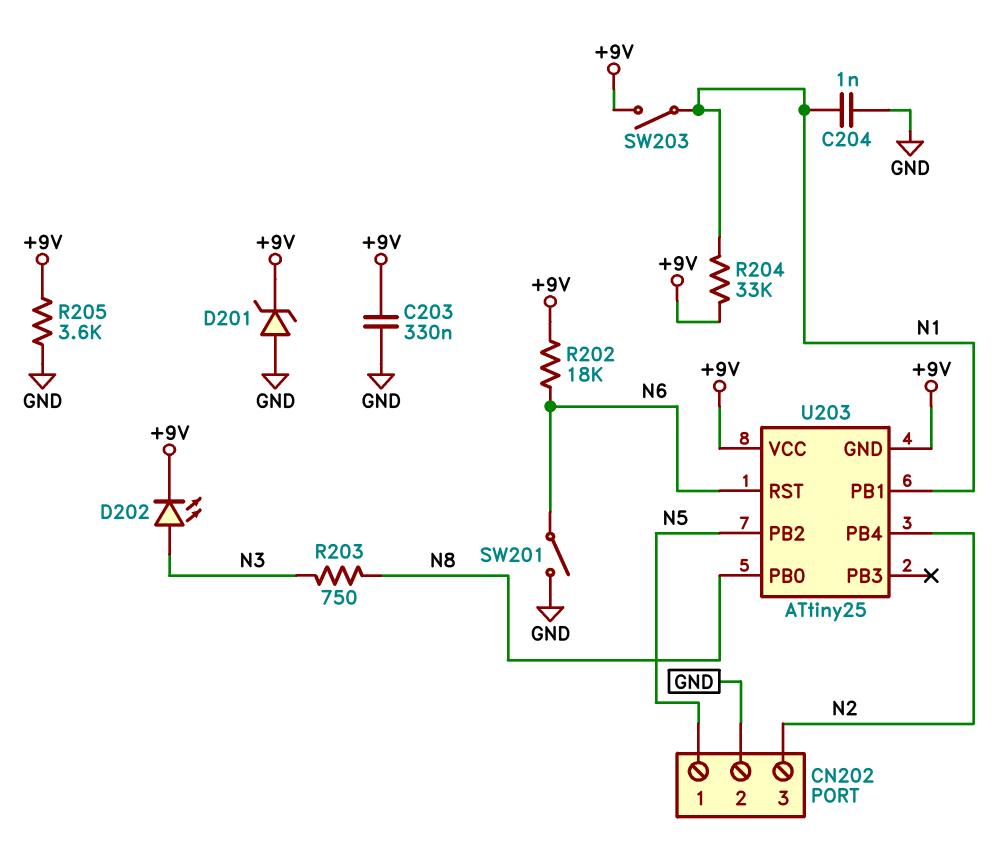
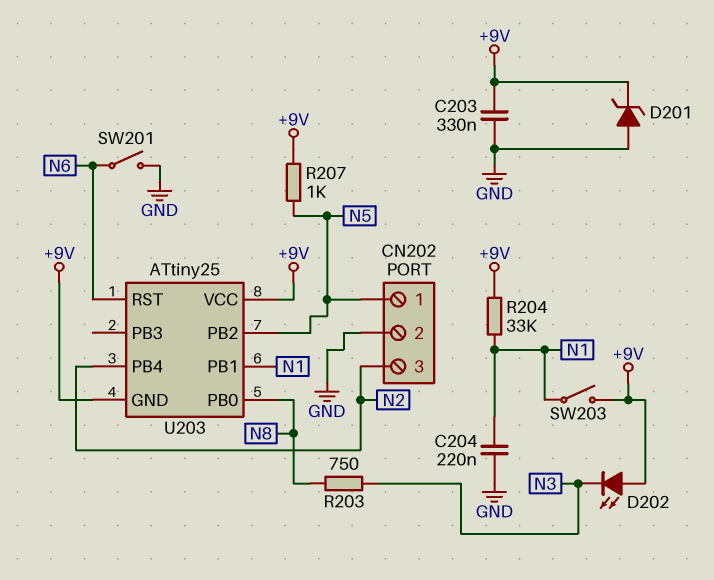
C204: 1nF (GND, N1) -> 220nF (GND, N1)
D202: LED (A N3, K +9V) -> LED (A +9V, K N3)
R202: 18k (+9V, N6) -> none
R205: 3.6k (+9V, GND) -> none
R207: none -> 1k (+9V, N5)

